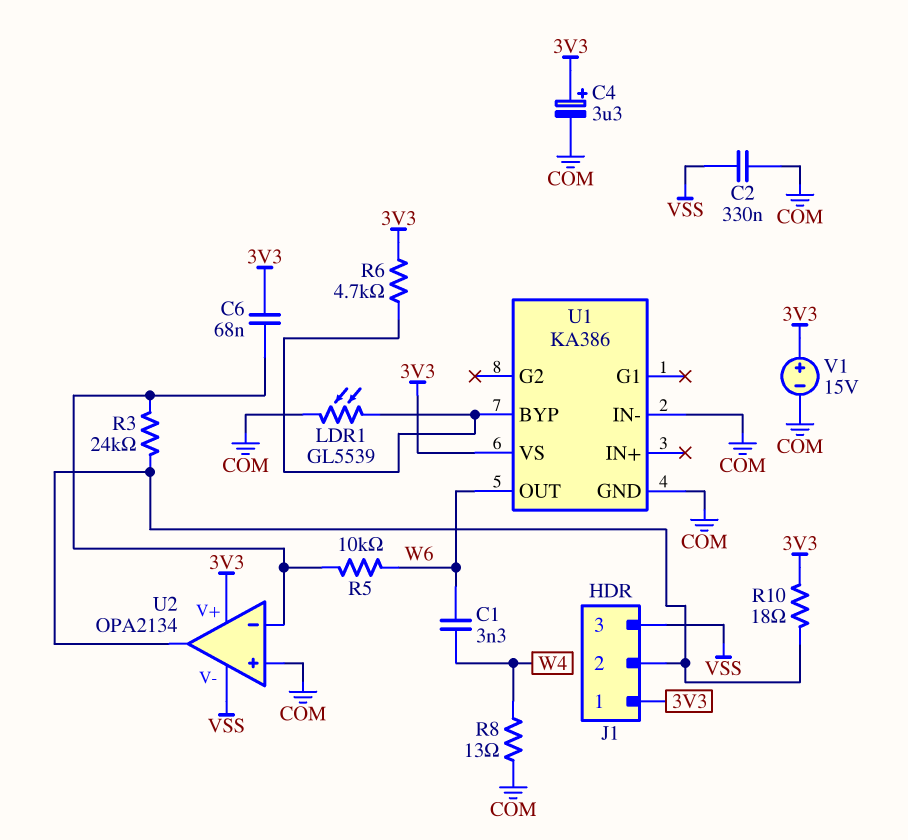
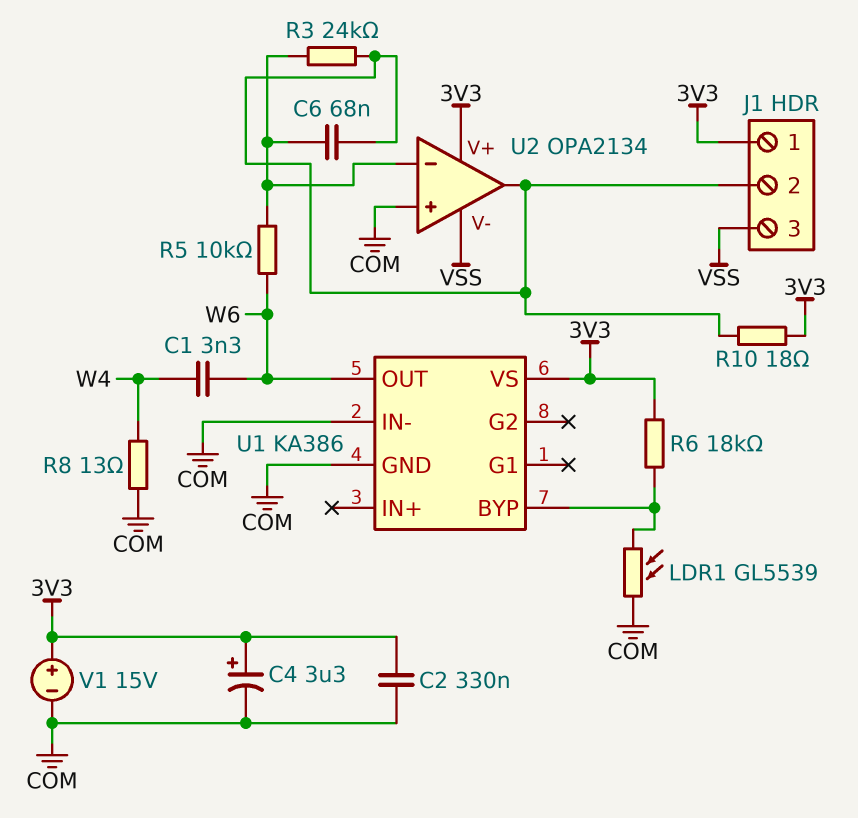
C2: 330nF (COM, VSS) -> 330nF (3V3, COM)
C6: 68nF (3V3, U2/in-) -> 68nF (J1/2, U2/in-)
R6: 4.7k (3V3, U1/BYP) -> 18k (3V3, U1/BYP)

